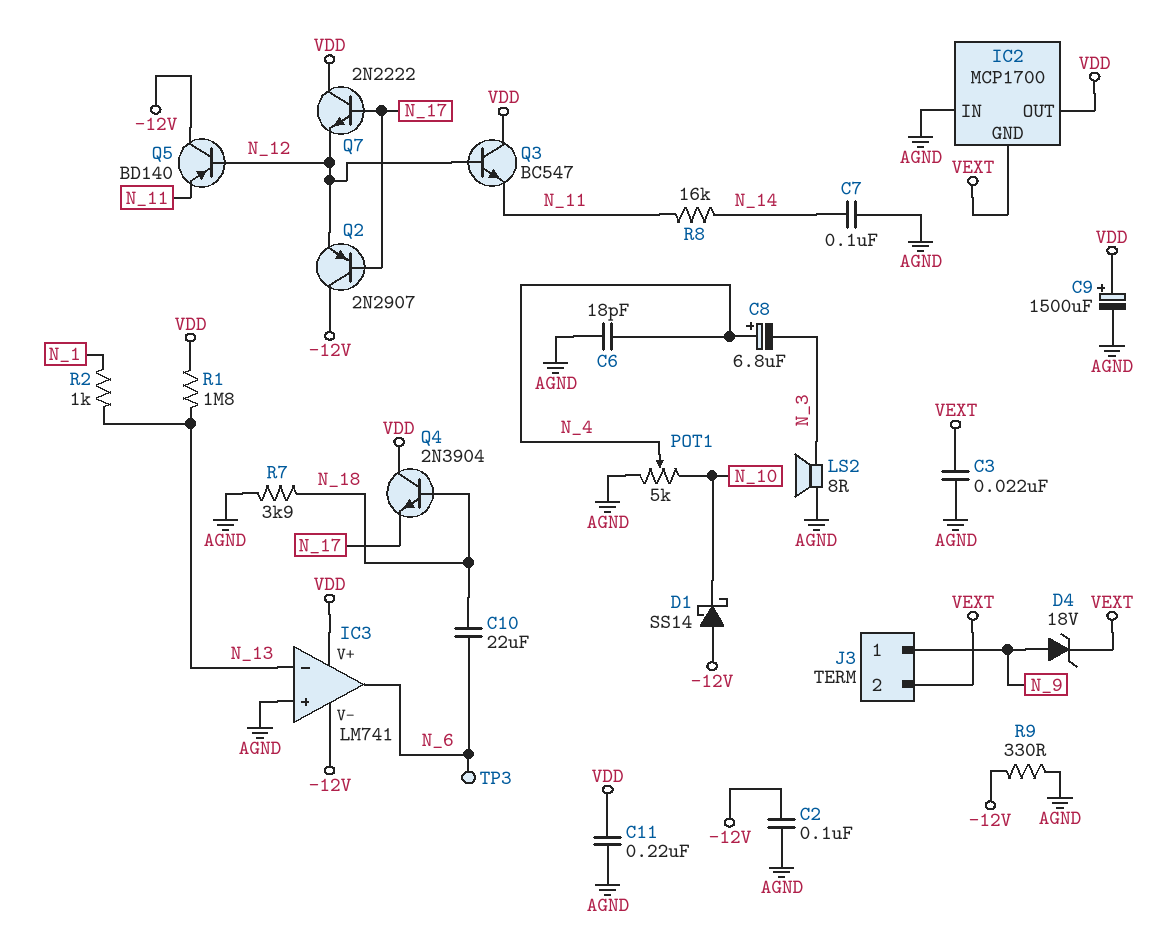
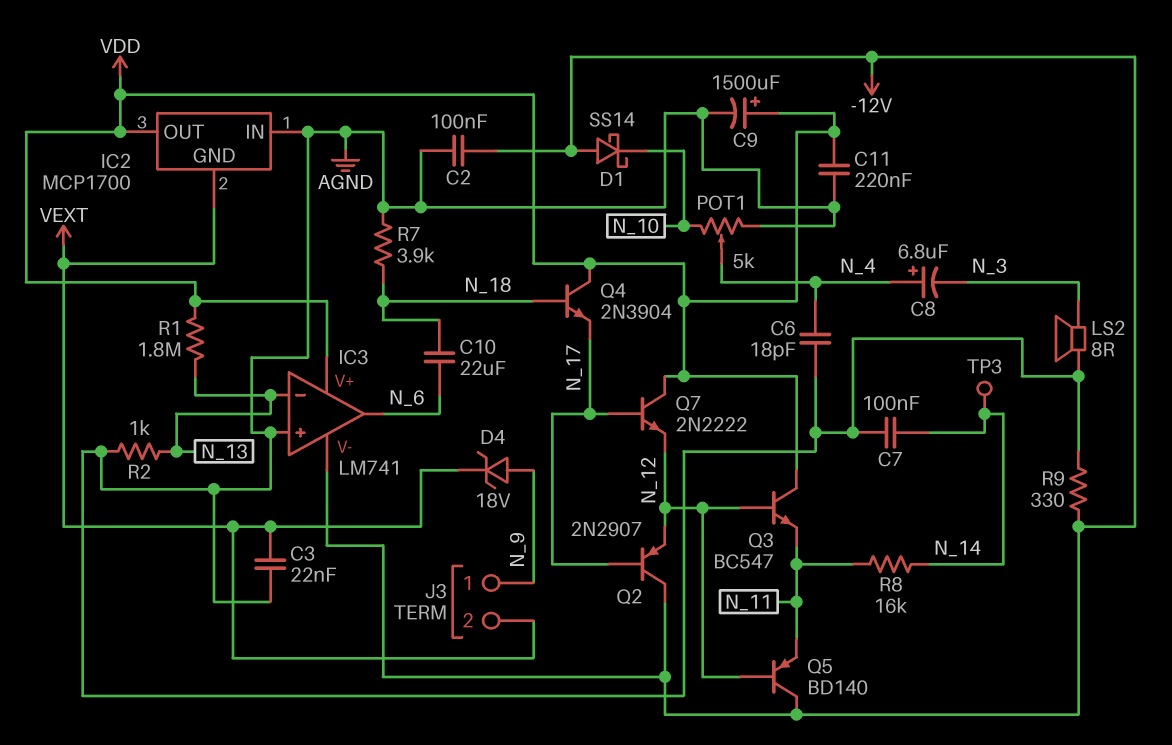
R2: 1k (N_1, N_13) -> 1k (AGND, N_13)
TP3: test point (N_6) -> test point (N_14)

